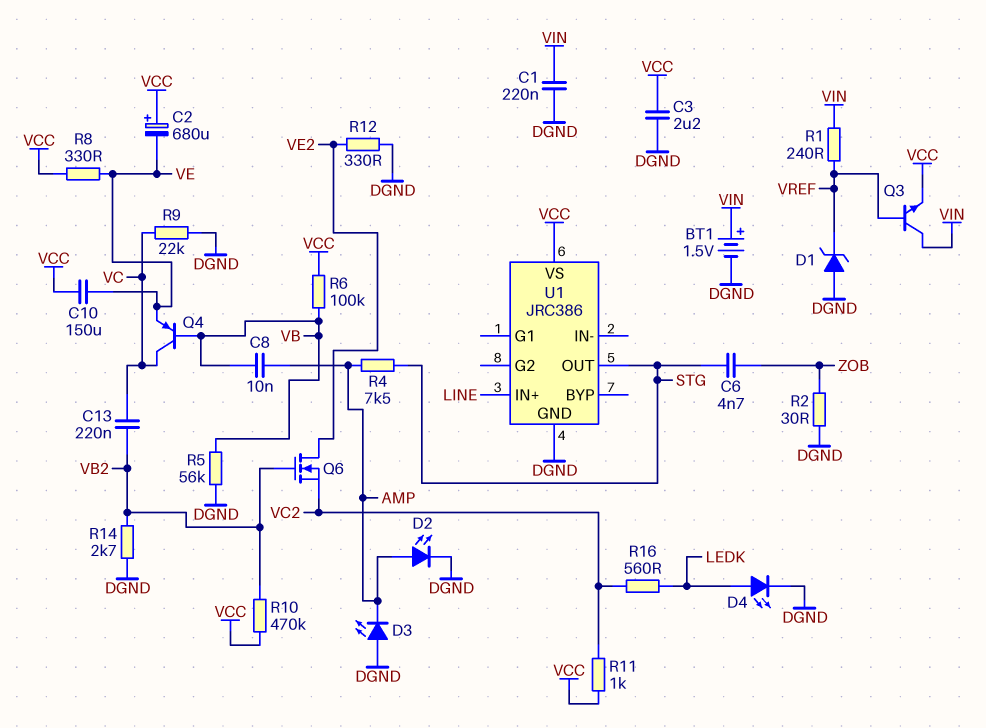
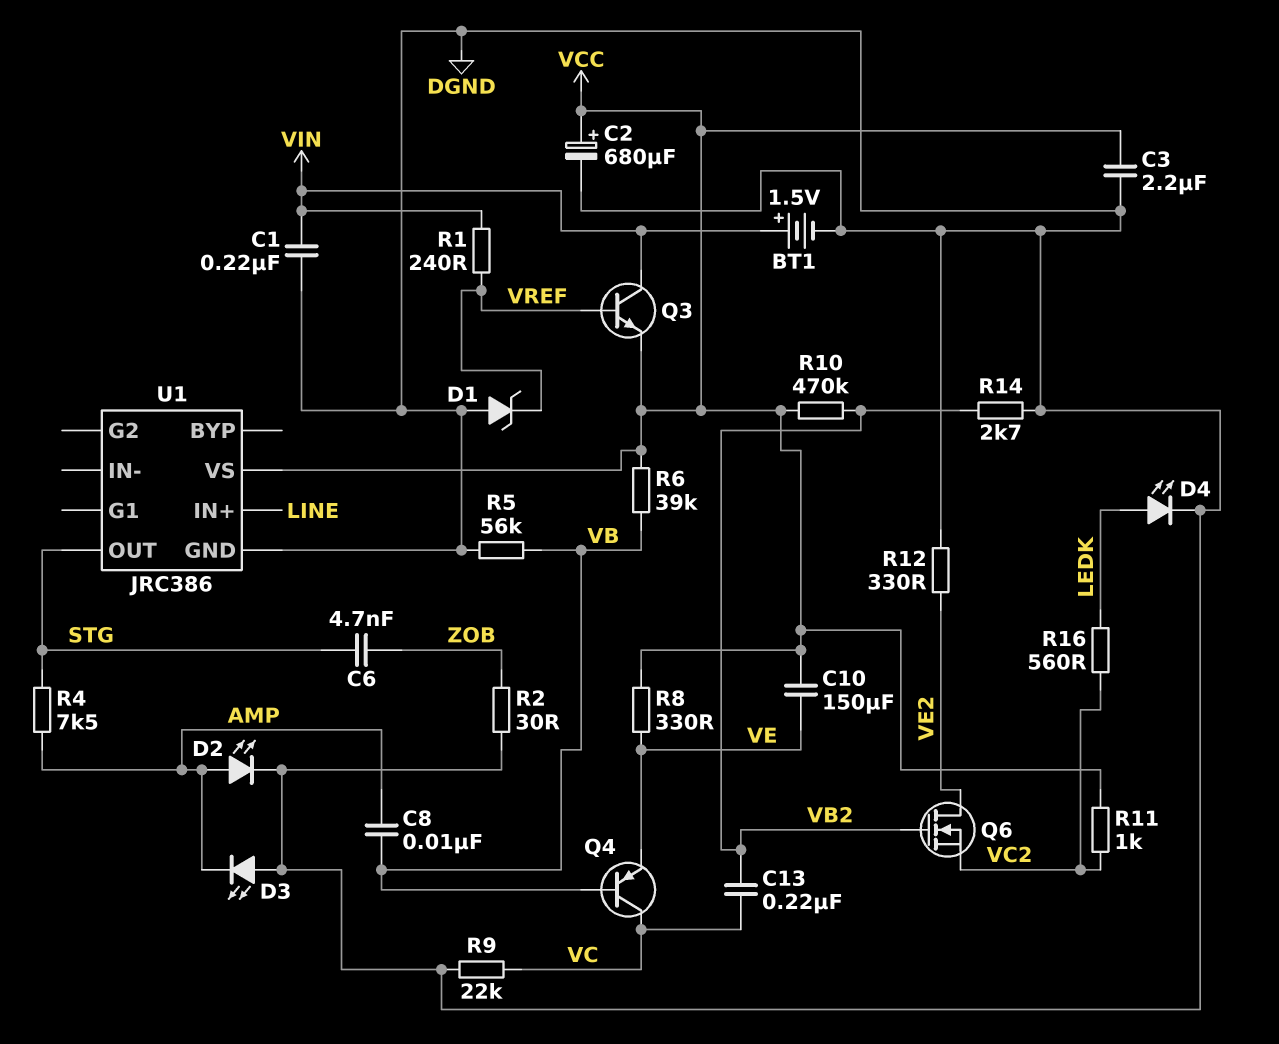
C2: 680uF (plus VCC, minus VE) -> 680uF (plus VCC, minus DGND)
R6: 100k (VB, VCC) -> 39k (VB, VCC)

